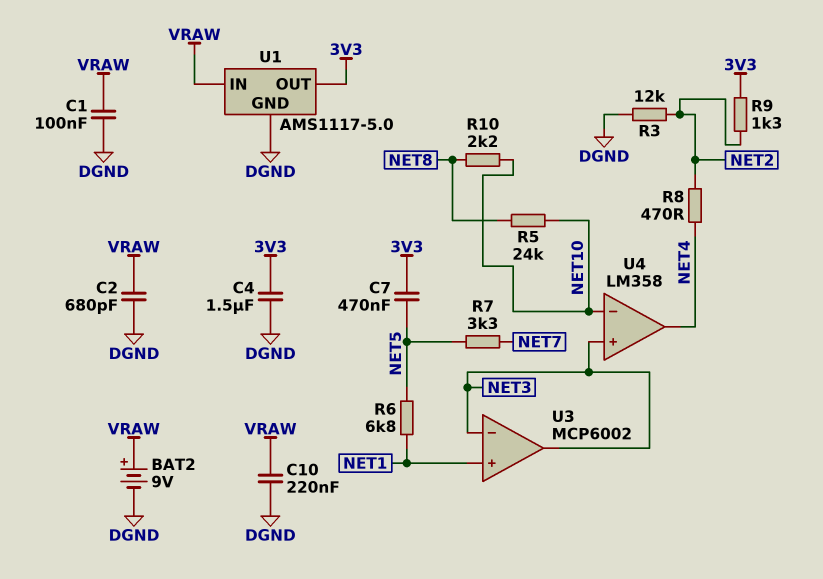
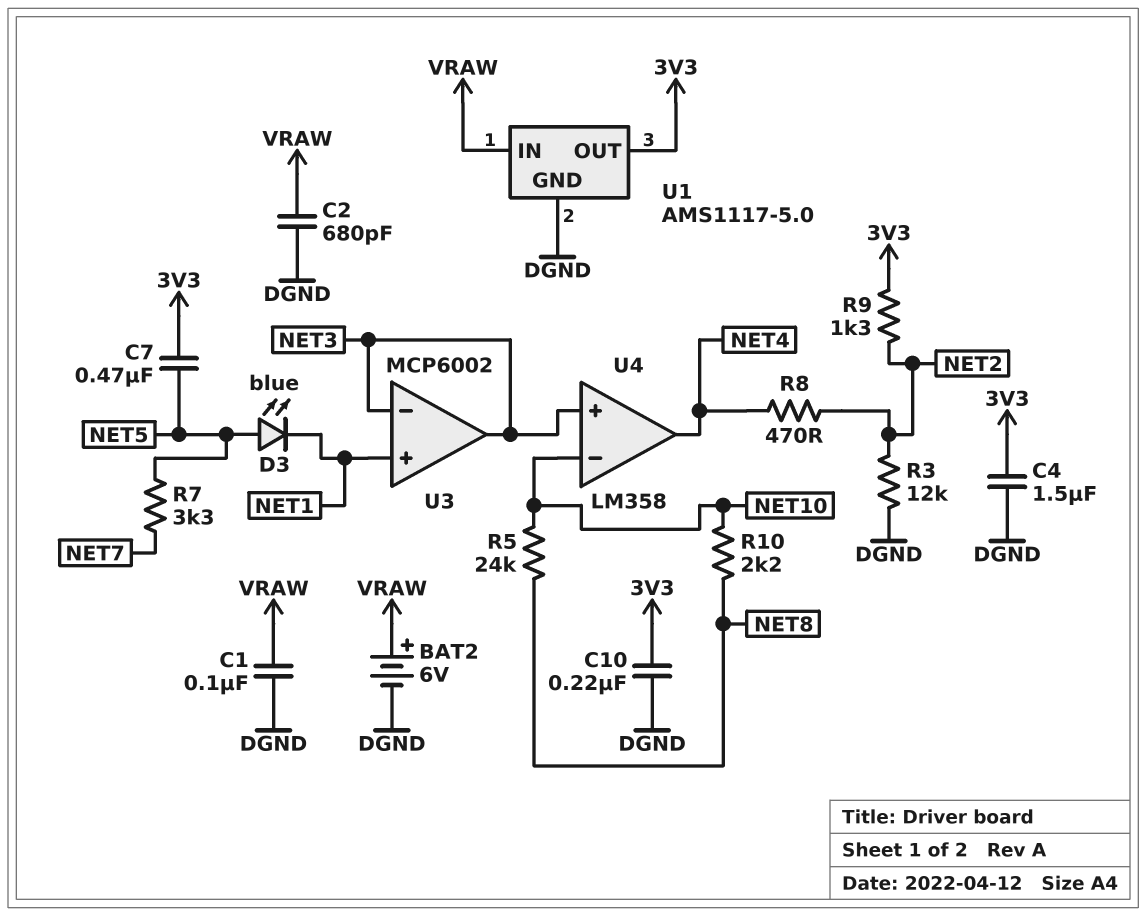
BAT2: 9V (plus VRAW, minus DGND) -> 6V (plus VRAW, minus DGND)
C10: 220nF (DGND, VRAW) -> 220nF (3V3, DGND)
D3: none -> LED blue (A NET5, K NET1)
R6: 6.8k (NET1, NET5) -> none

